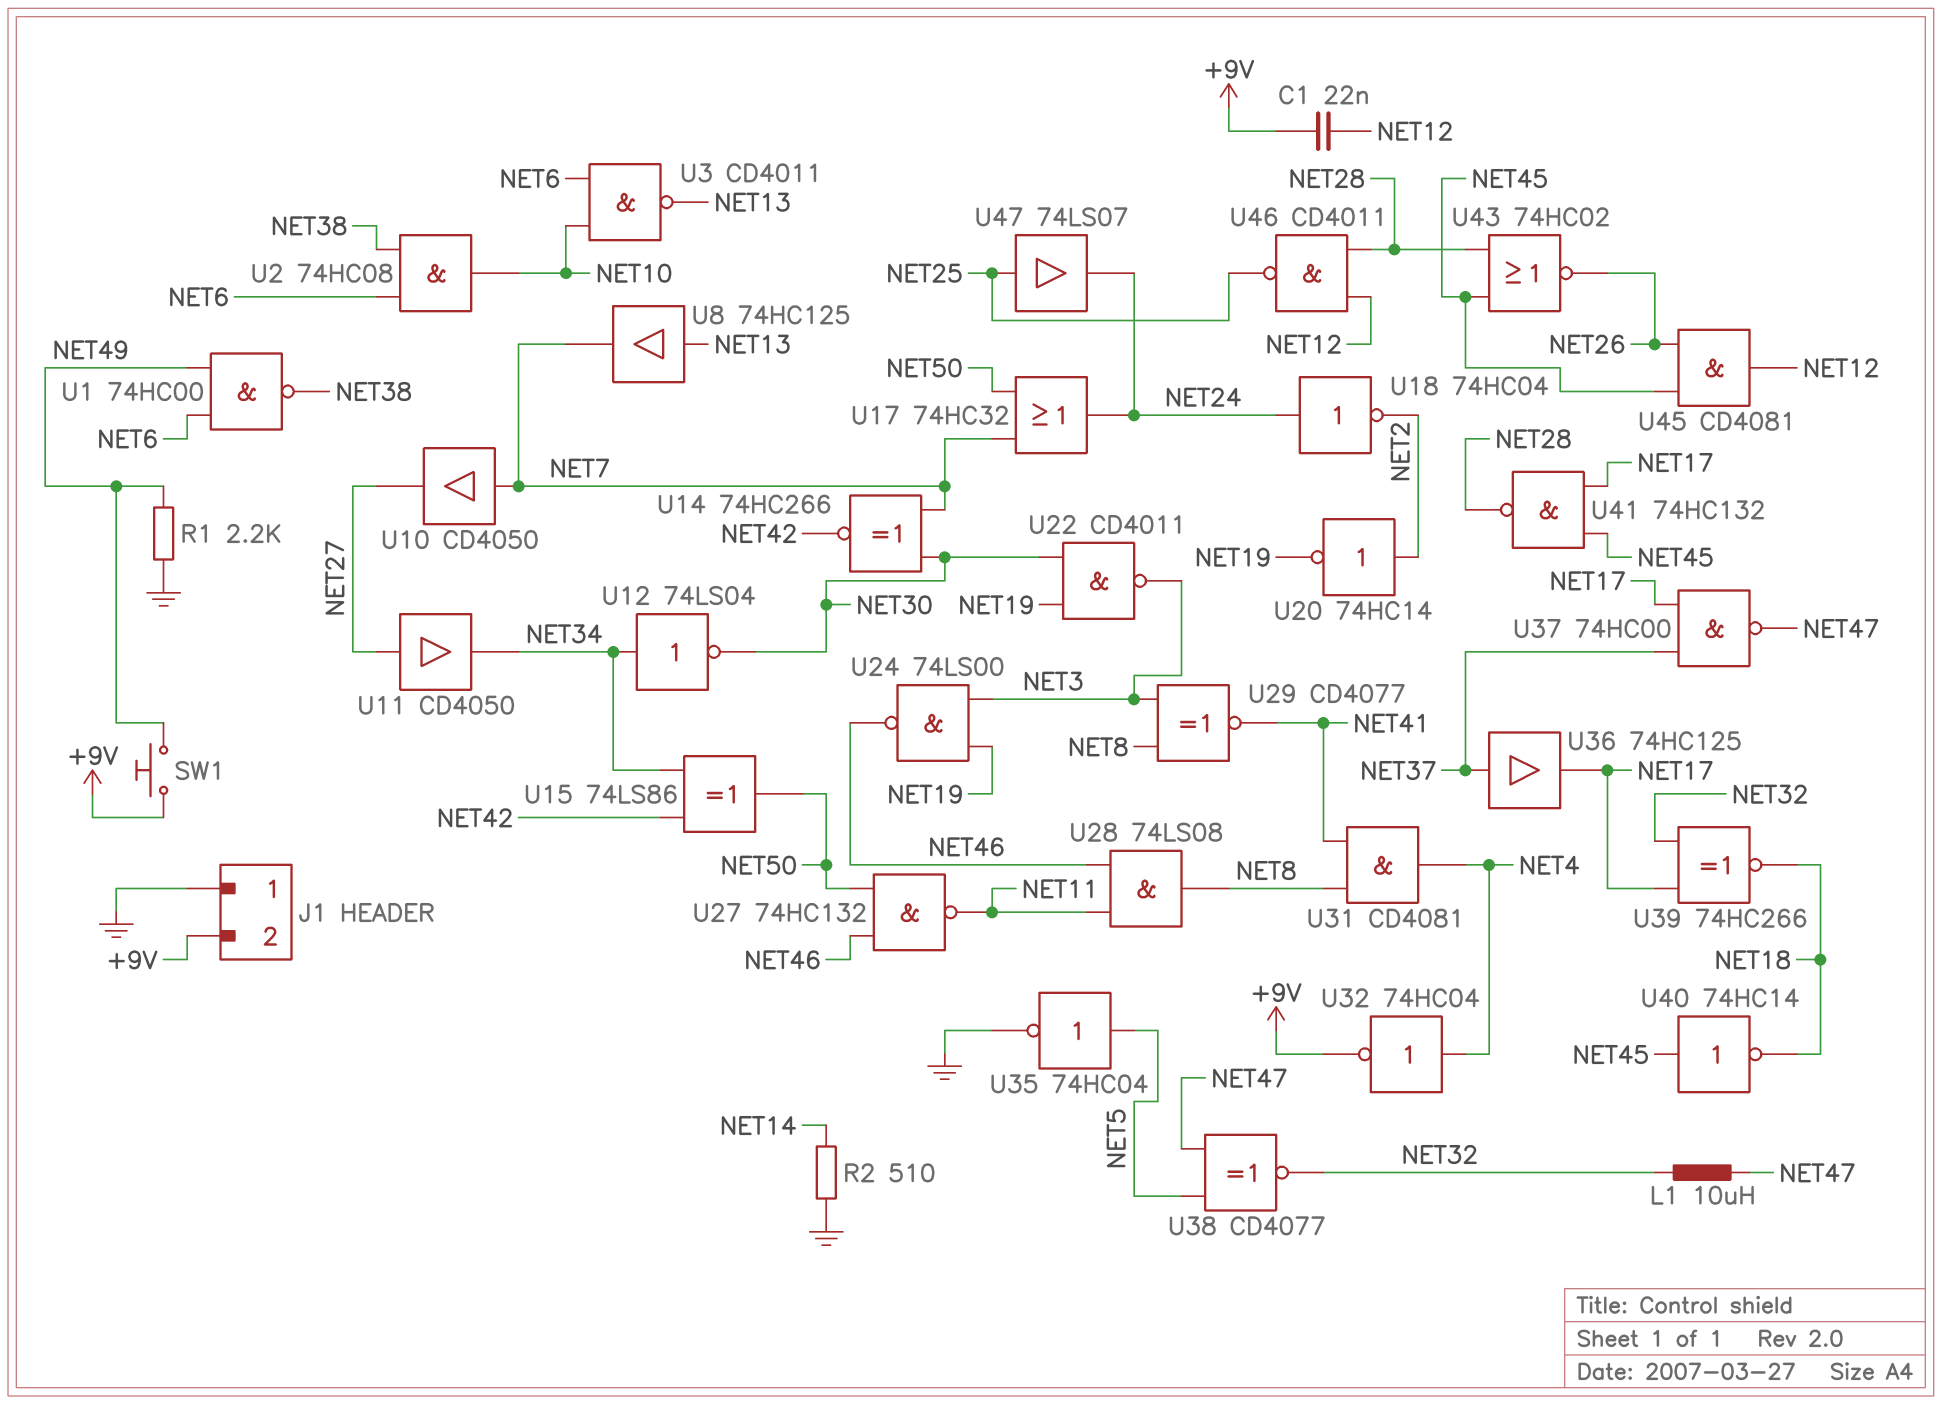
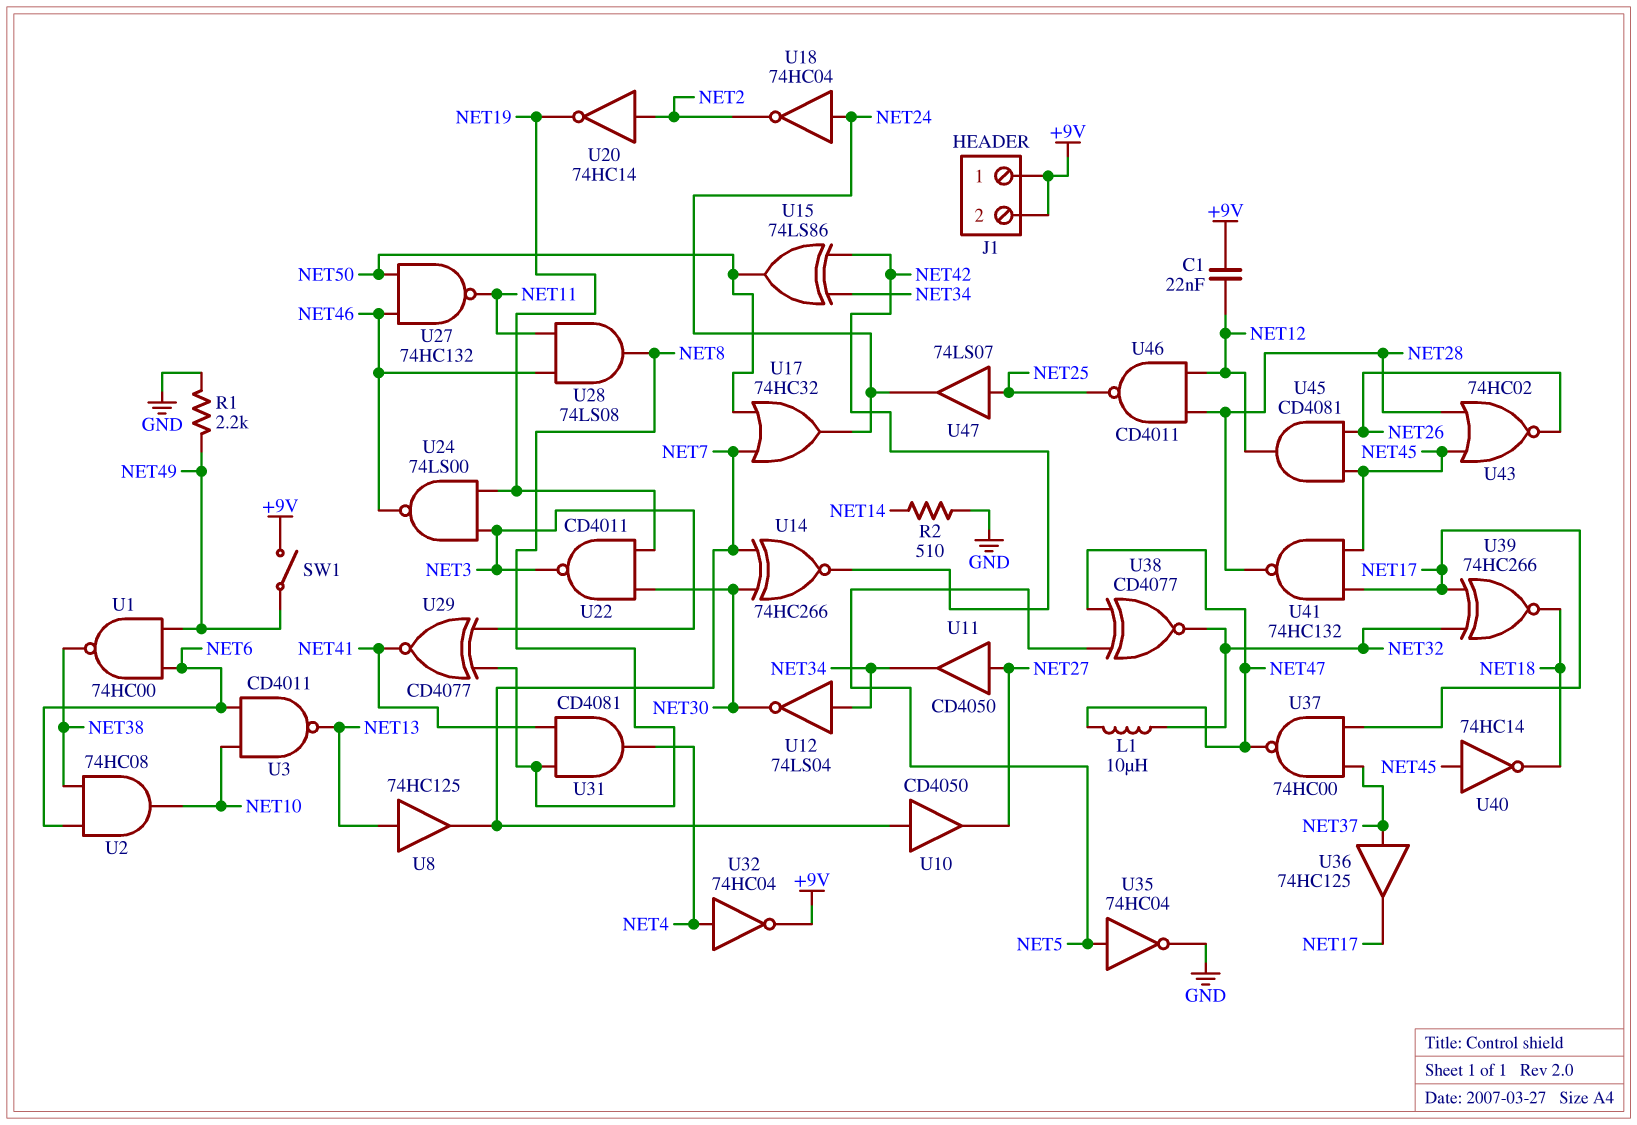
J1 pin 1: GND -> +9V
SW1: button (+9V, NET49) -> switch (+9V, NET49)

